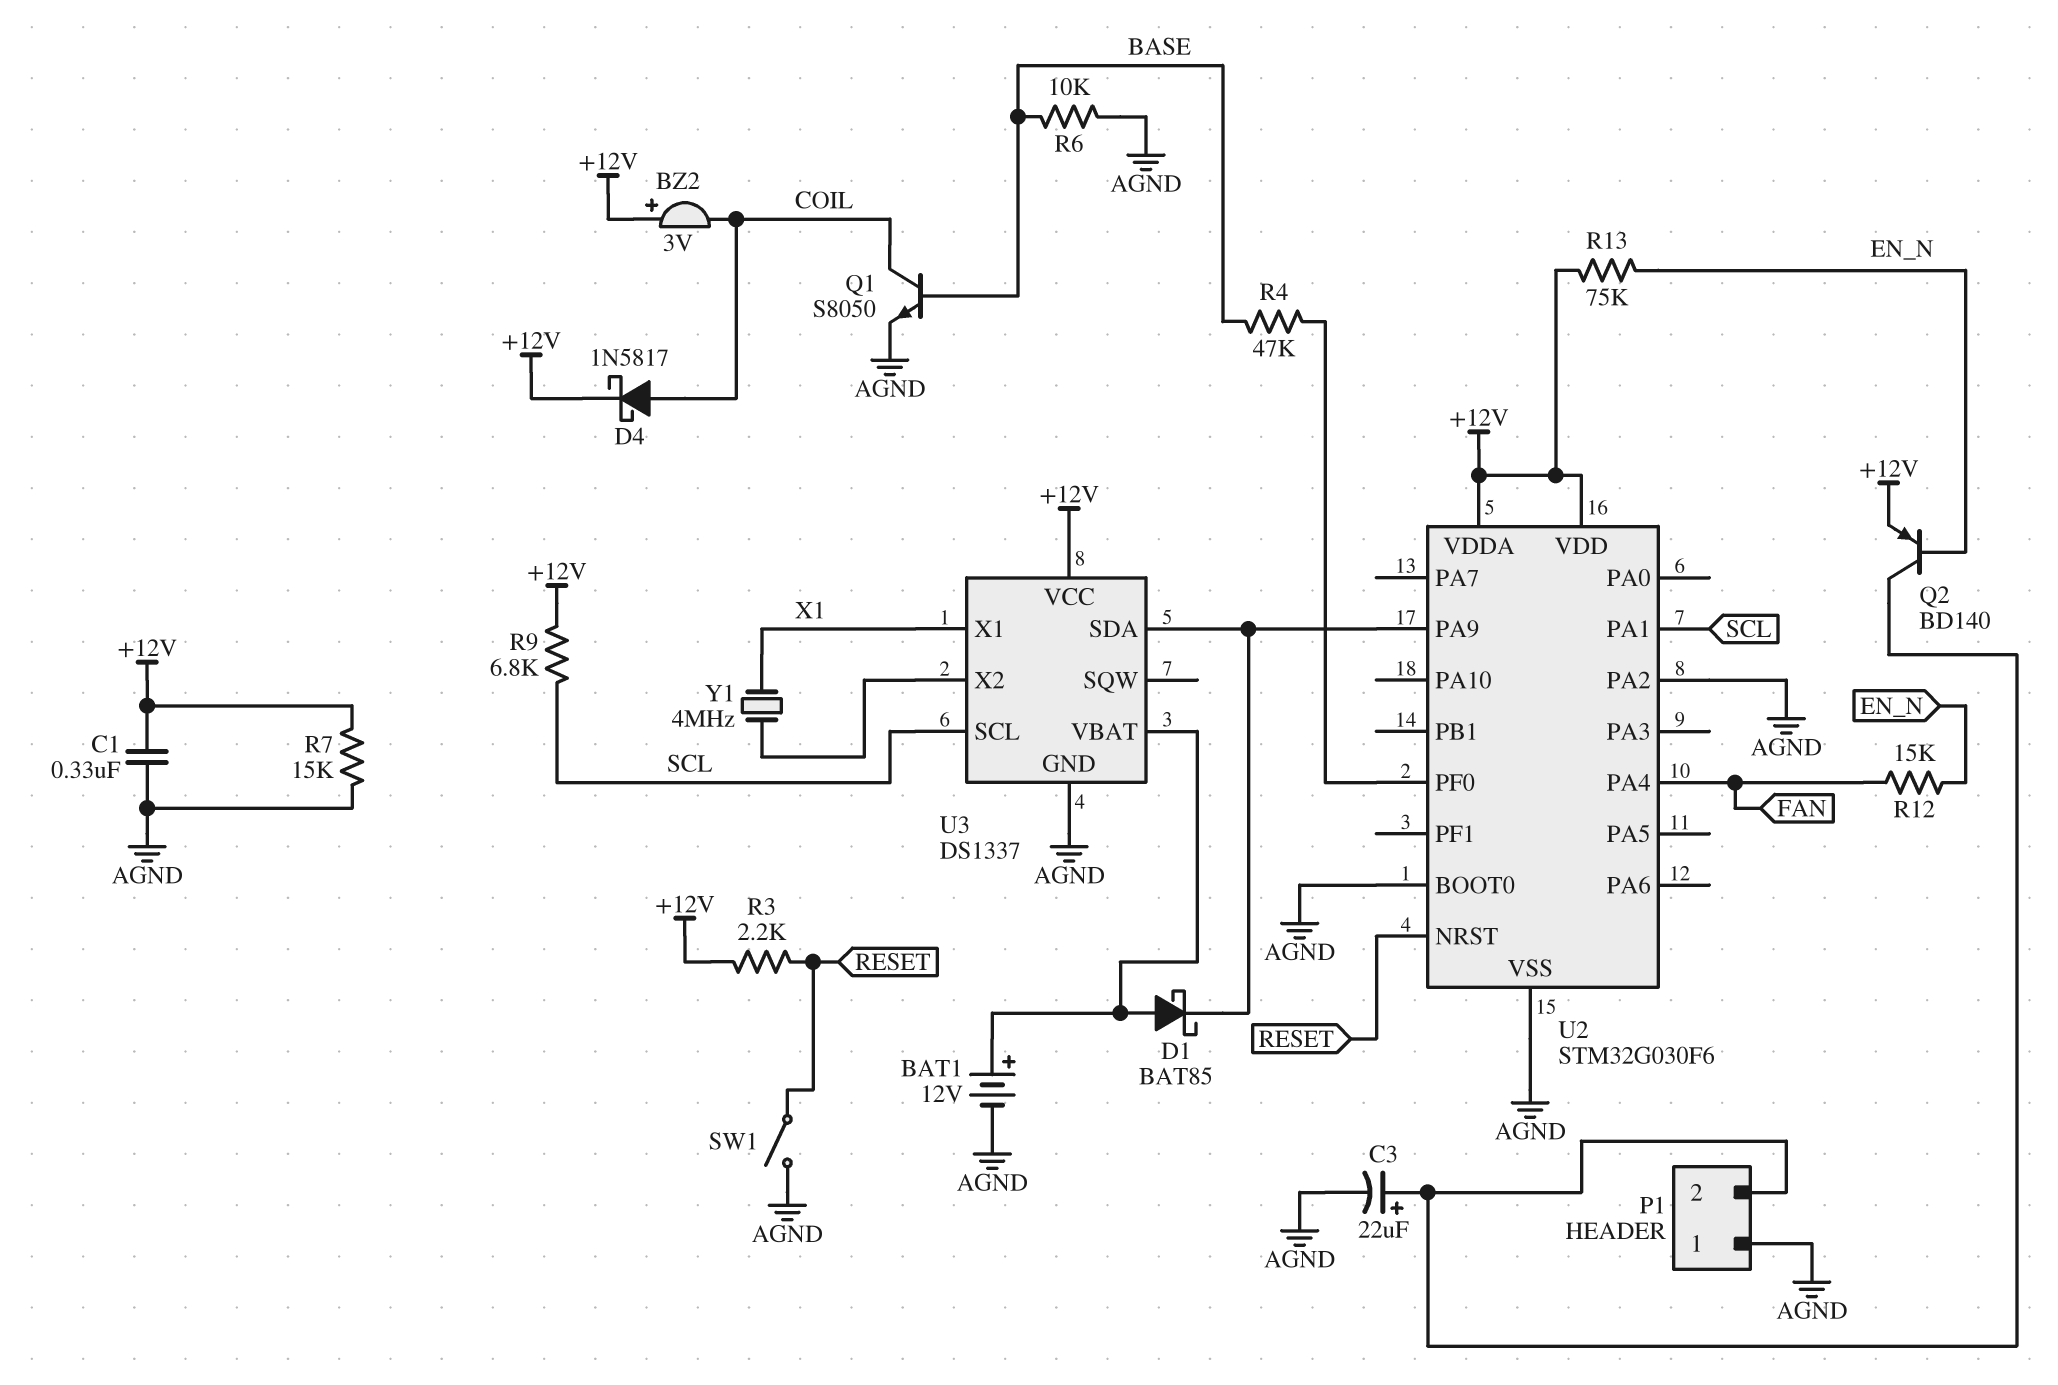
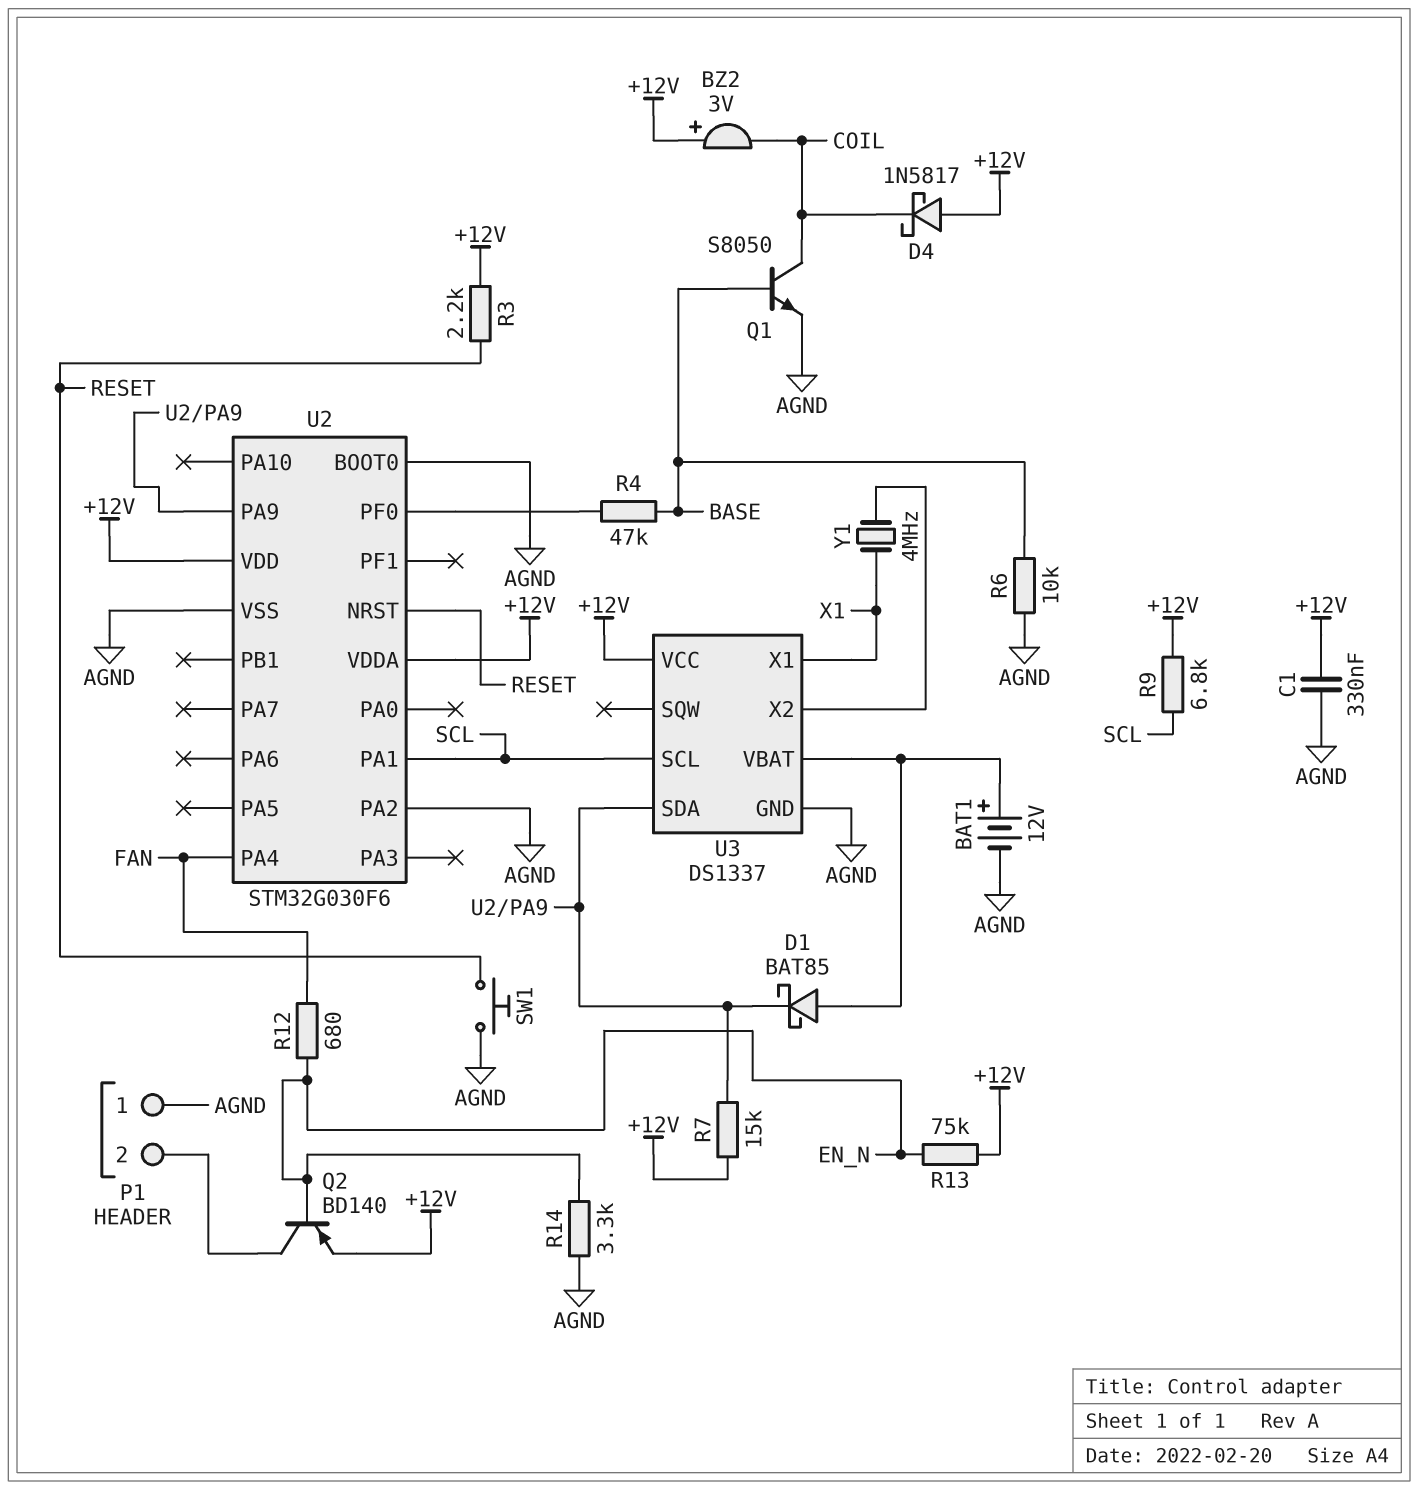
C3: 22uF (plus P1/2, minus AGND) -> none
D4: schottky 1N5817 (A COIL, K +12V) -> schottky 1N5817 (A +12V, K COIL)
R7: 15k (+12V, AGND) -> 15k (+12V, U2/PA9)
R12: 15k (EN_N, FAN) -> 680 (EN_N, FAN)
R14: none -> 3.3k (AGND, EN_N)
SW1: switch (AGND, RESET) -> button (AGND, RESET)

